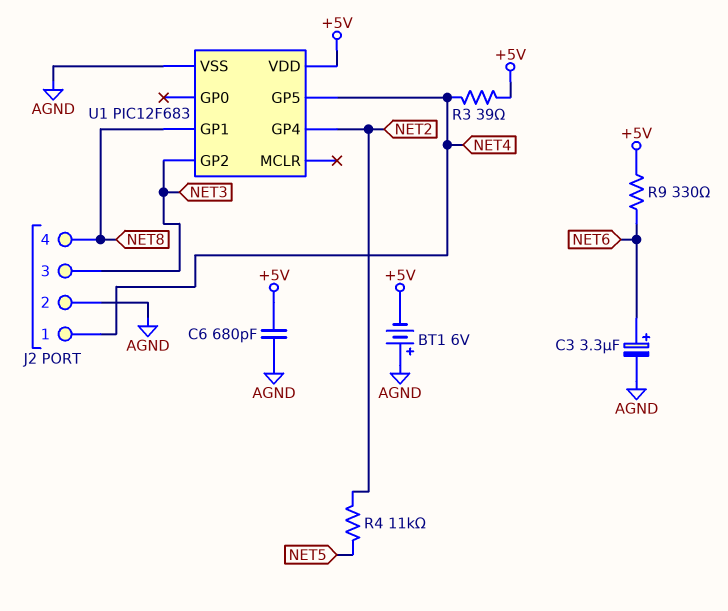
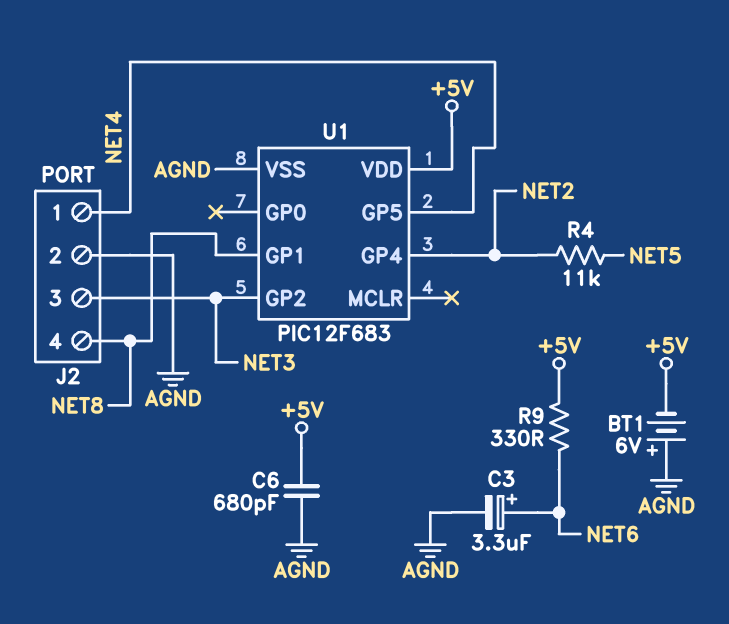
R3: 39 (+5V, NET4) -> none

